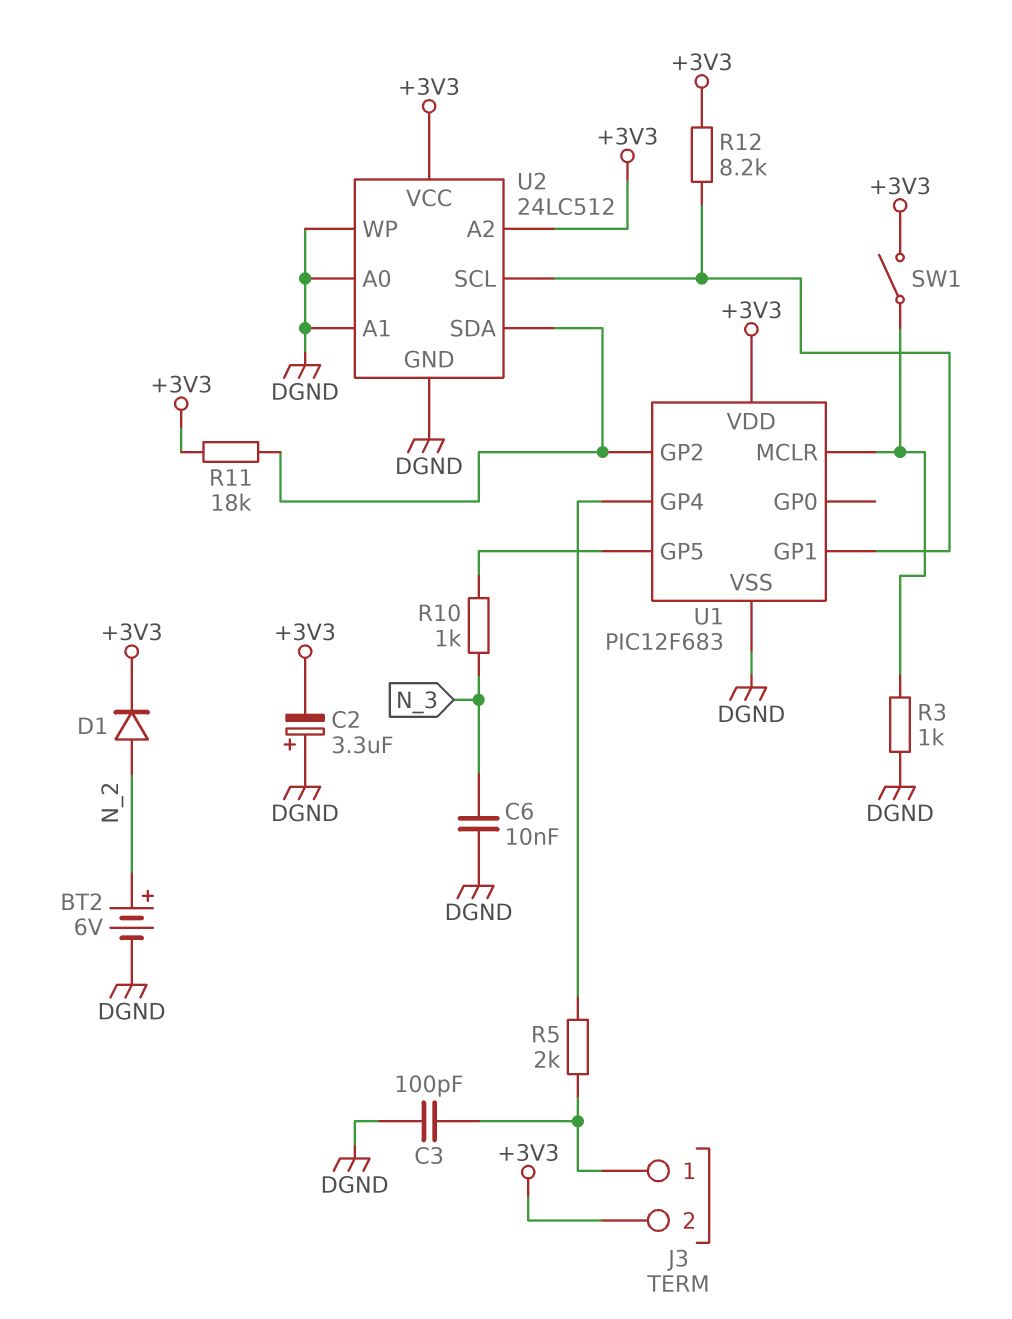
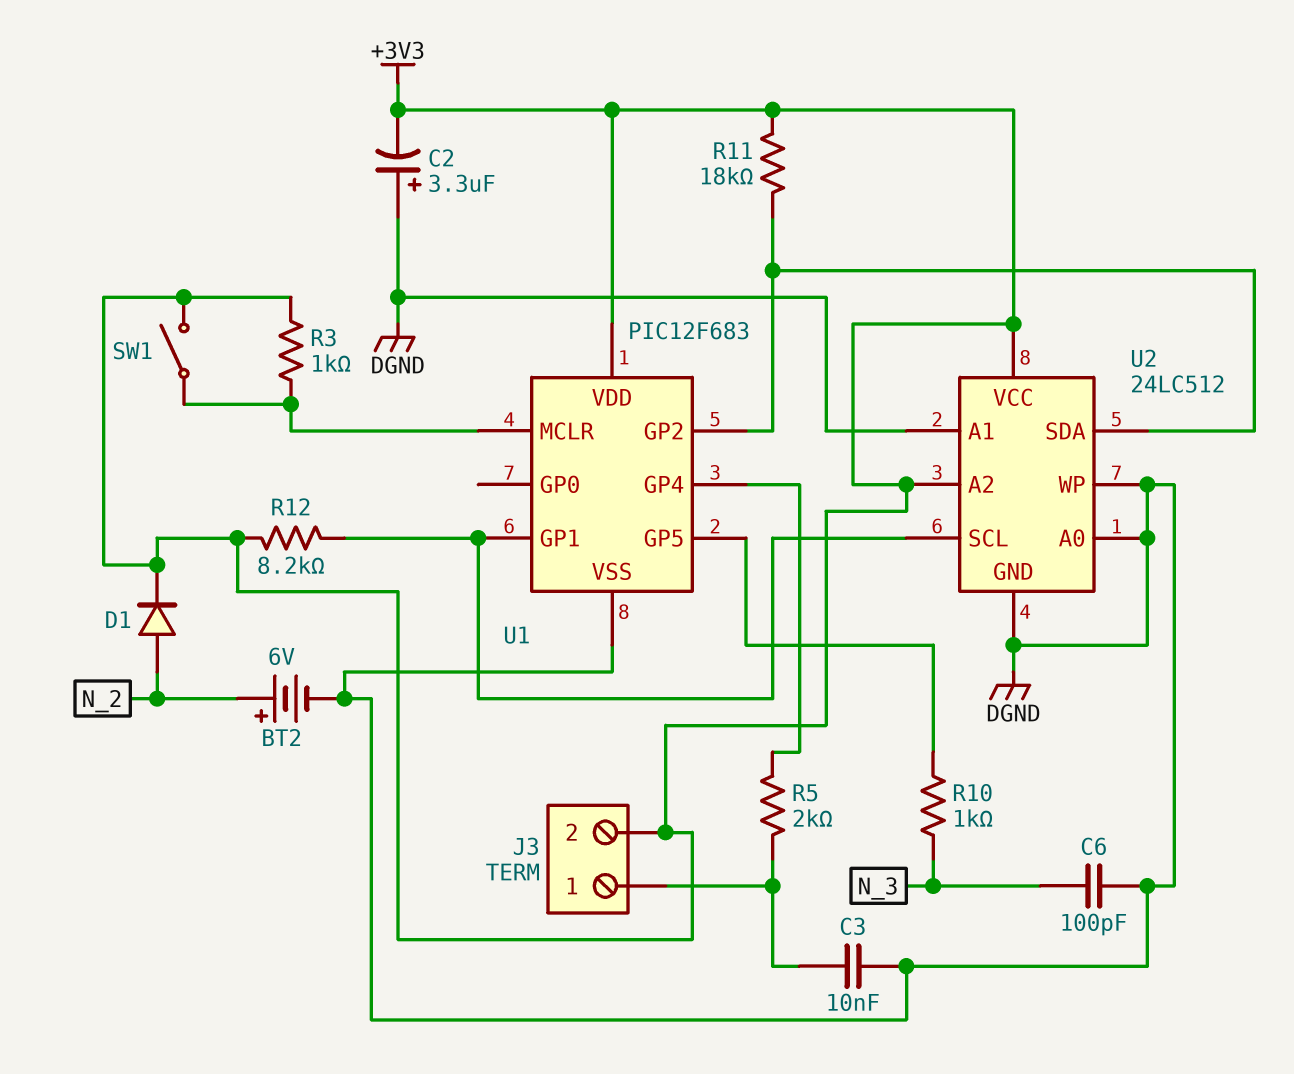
C3: 100pF (DGND, J3/1) -> 10nF (DGND, J3/1)
C6: 10nF (DGND, N_3) -> 100pF (DGND, N_3)
R3: 1k (DGND, U1/MCLR) -> 1k (+3V3, U1/MCLR)

